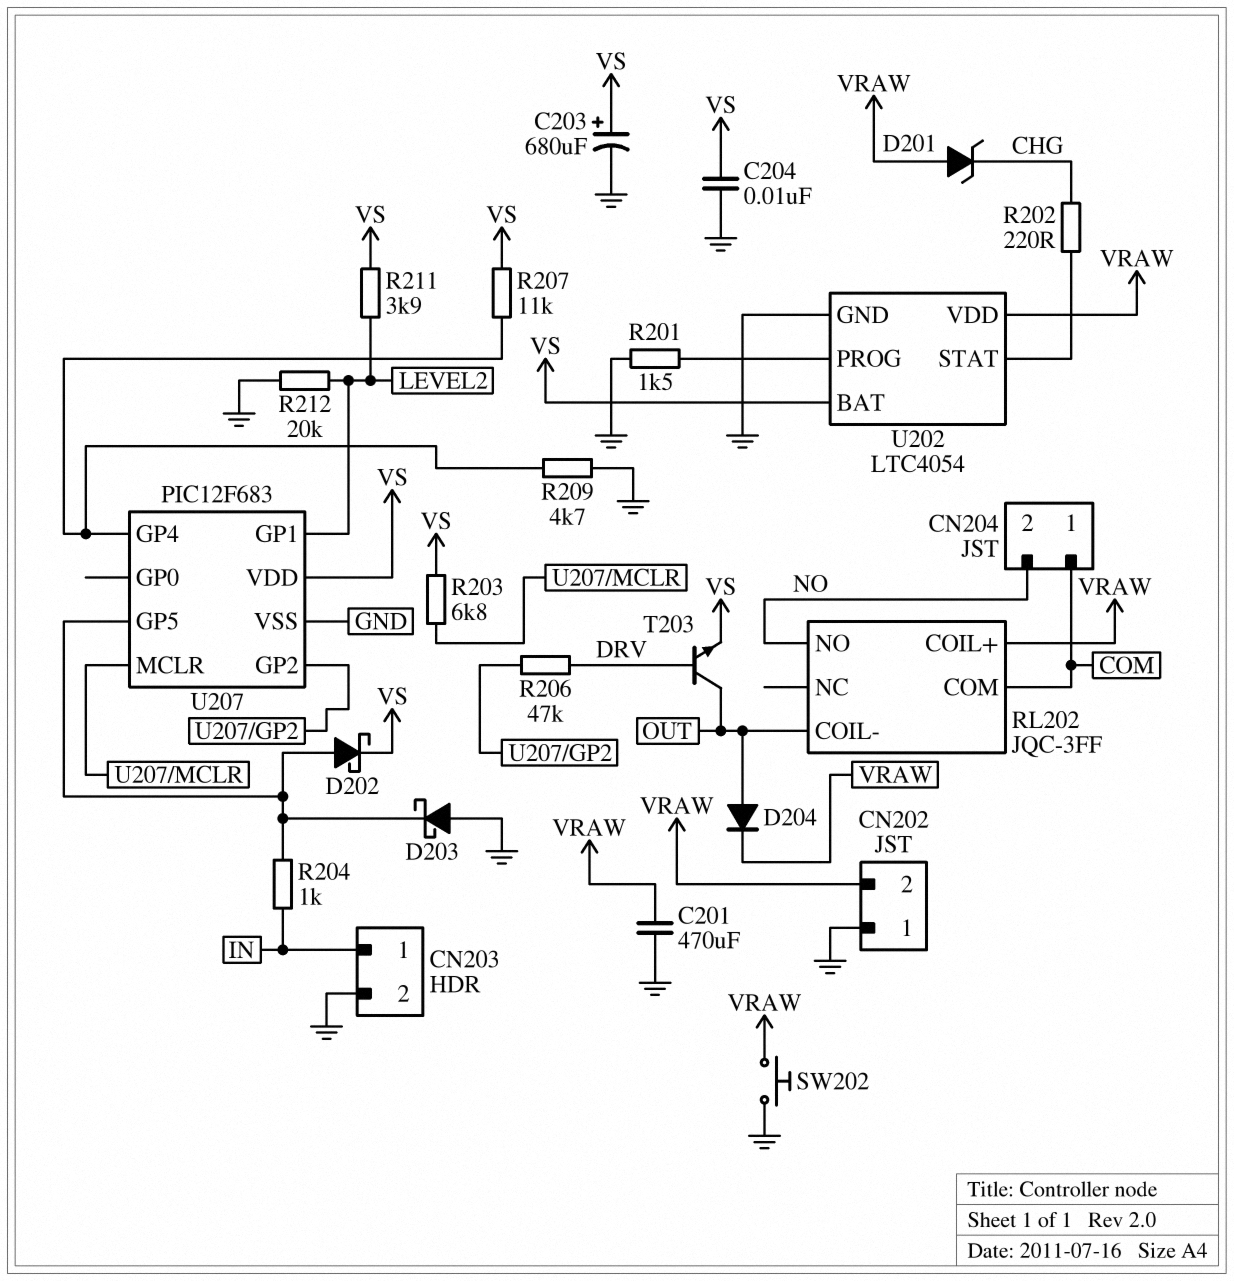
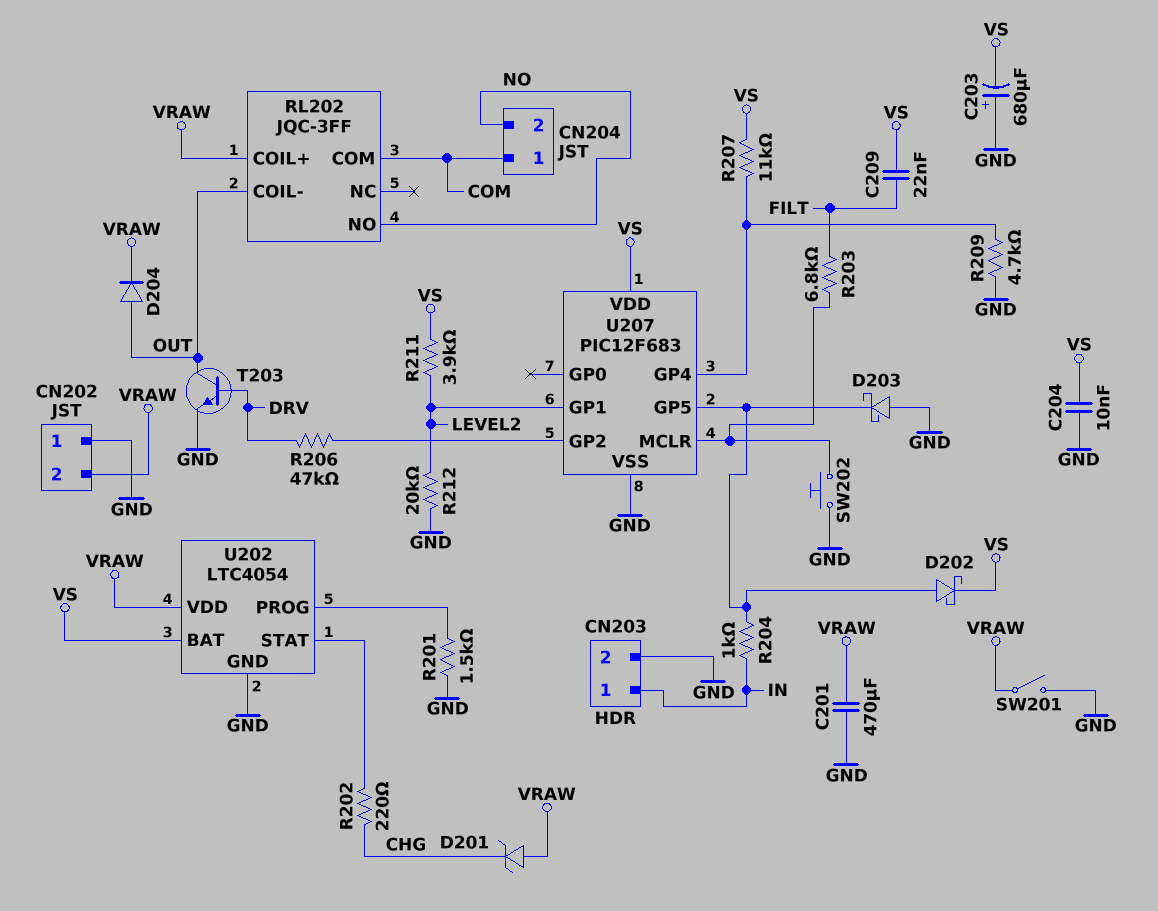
C203: 680uF (plus VS, minus GND) -> 680uF (plus GND, minus VS)
C209: none -> 22nF (FILT, VS)
R203: 6.8k (U207/MCLR, VS) -> 6.8k (FILT, U207/MCLR)
SW201: none -> switch (GND, VRAW)
SW202: button (GND, VRAW) -> button (GND, U207/MCLR)
T203: NPN (B DRV, C OUT, E VS) -> NPN (B DRV, C OUT, E GND)

